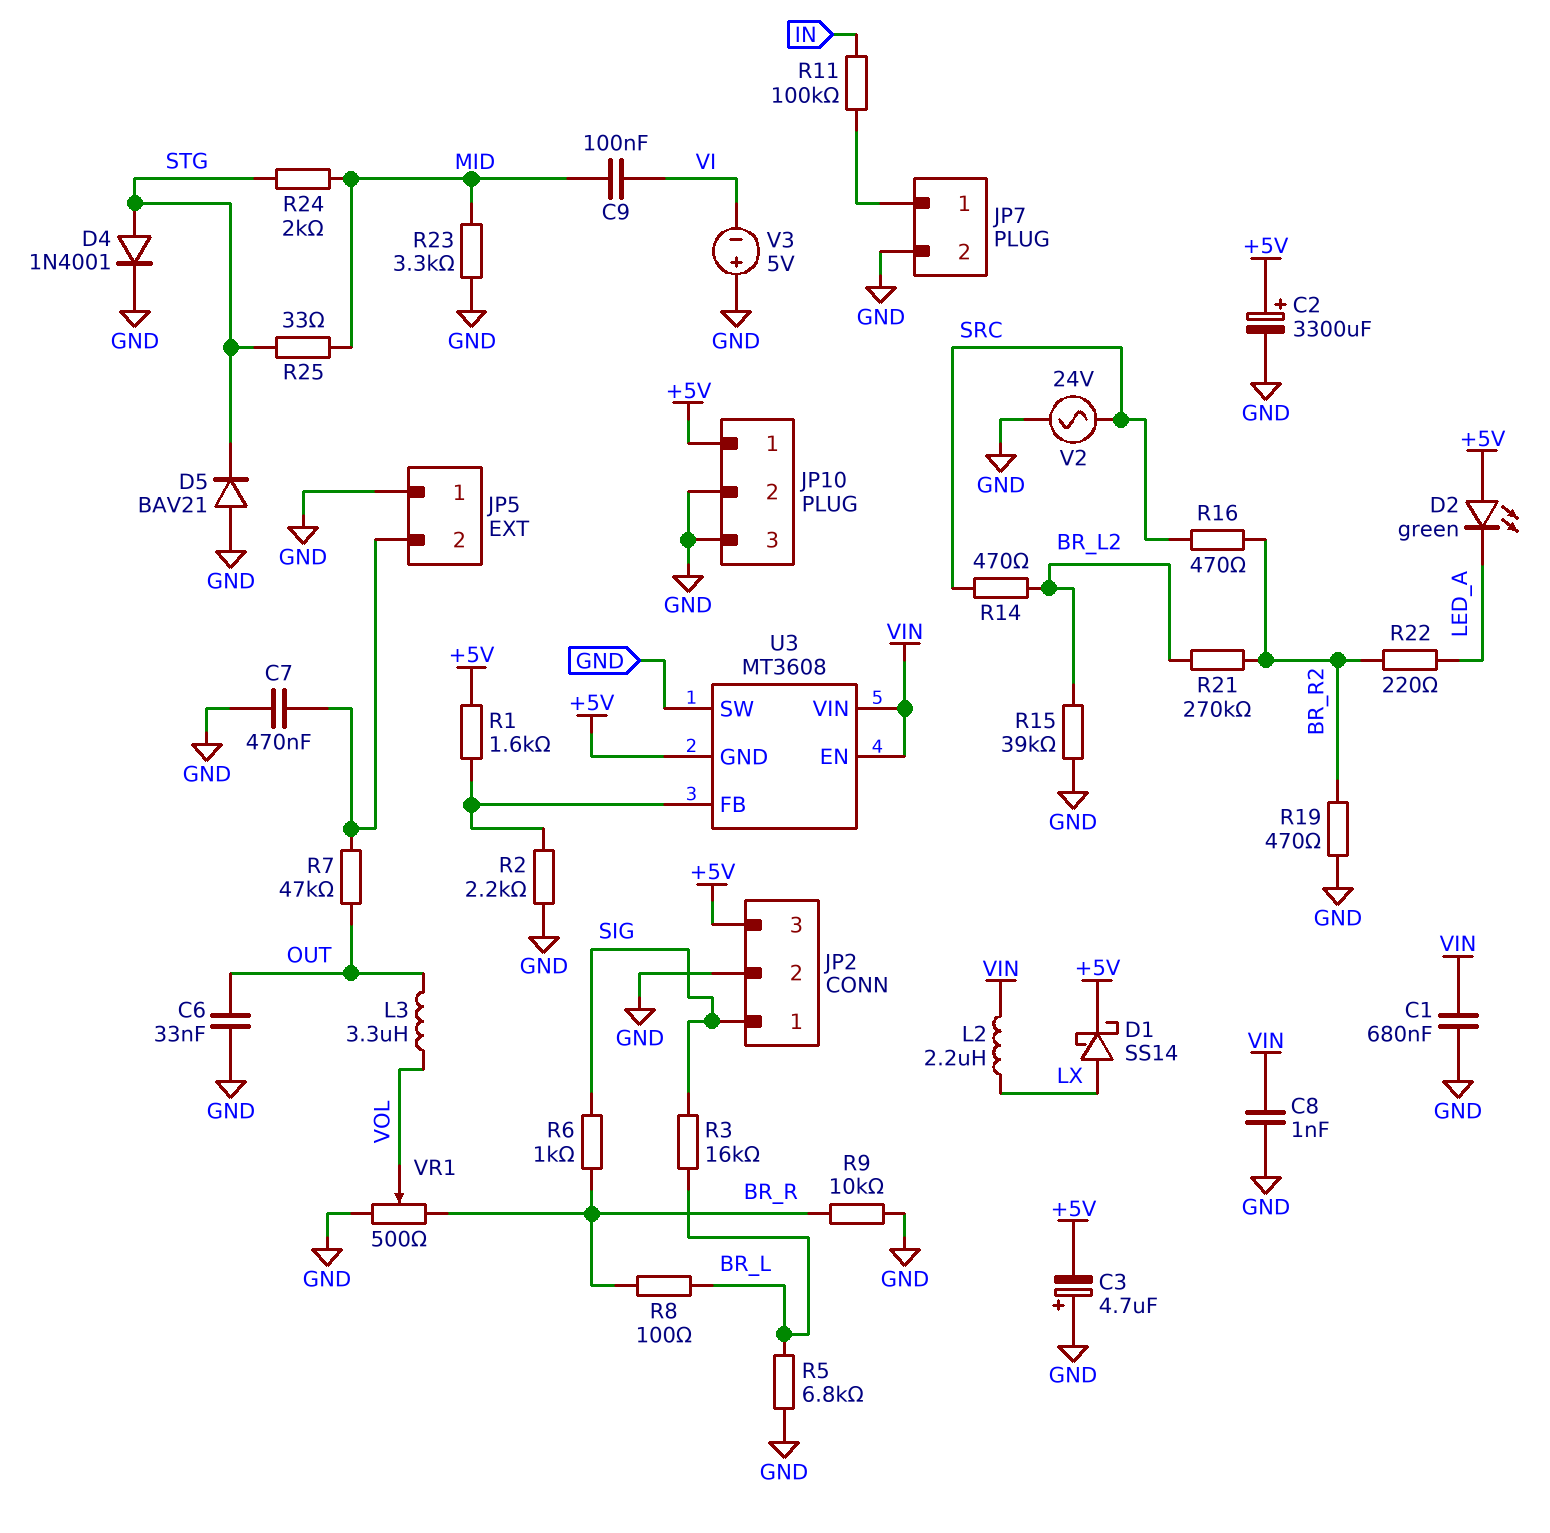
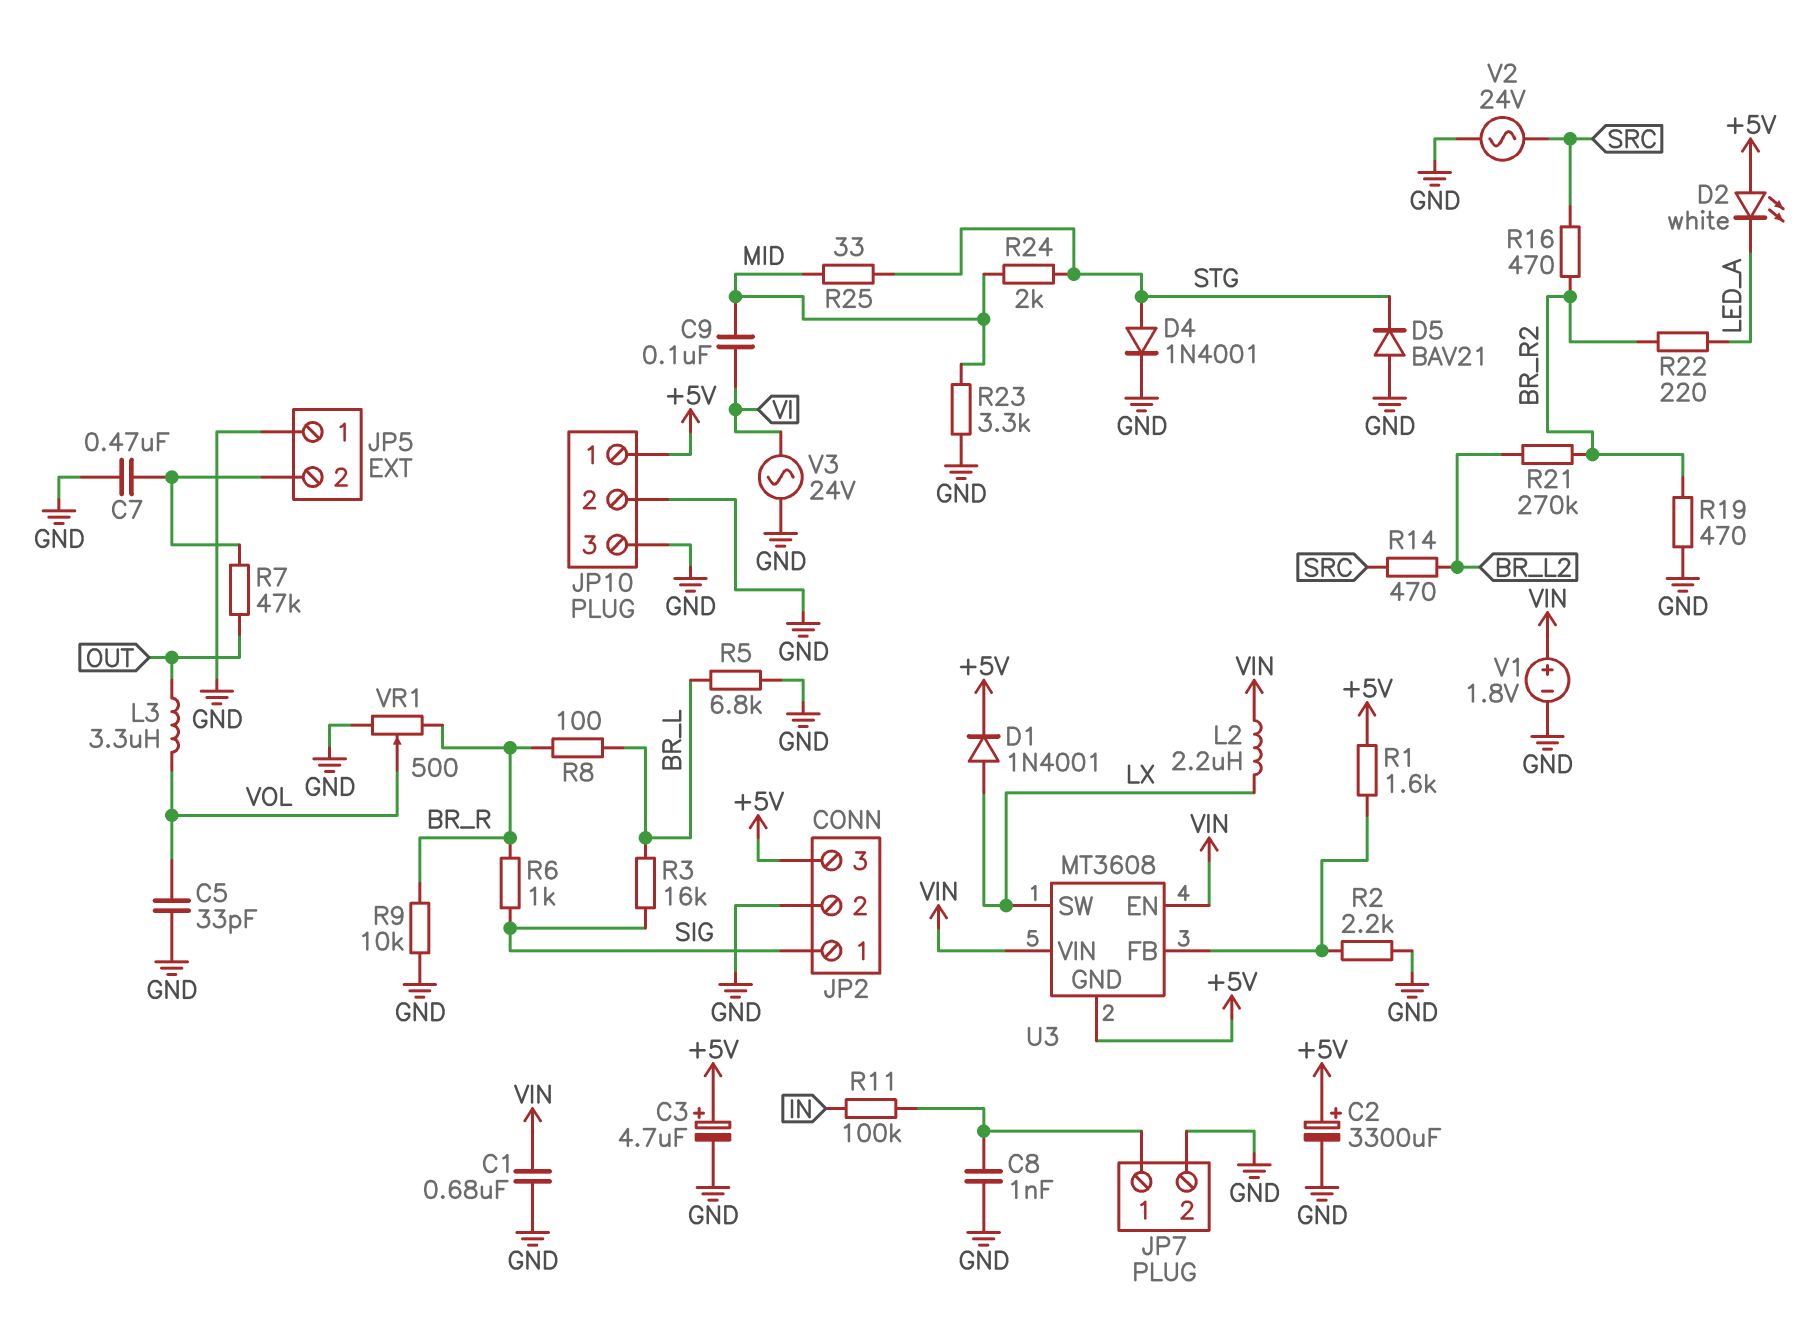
C3: 4.7uF (plus GND, minus +5V) -> 4.7uF (plus +5V, minus GND)
C5: none -> 33pF (GND, VOL)
C6: 33nF (GND, OUT) -> none
C8: 1nF (GND, VIN) -> 1nF (GND, JP7/1)
D1: schottky SS14 (A LX, K +5V) -> diode 1N4001 (A LX, K +5V)
D2: LED green (A +5V, K LED_A) -> LED white (A +5V, K LED_A)
R15: 39k (BR_L2, GND) -> none
U3 pin SW: GND -> LX
V1: none -> 1.8V (plus VIN, minus GND)
V3: 5V (plus GND, minus VI) -> AC 24V (GND, VI)

